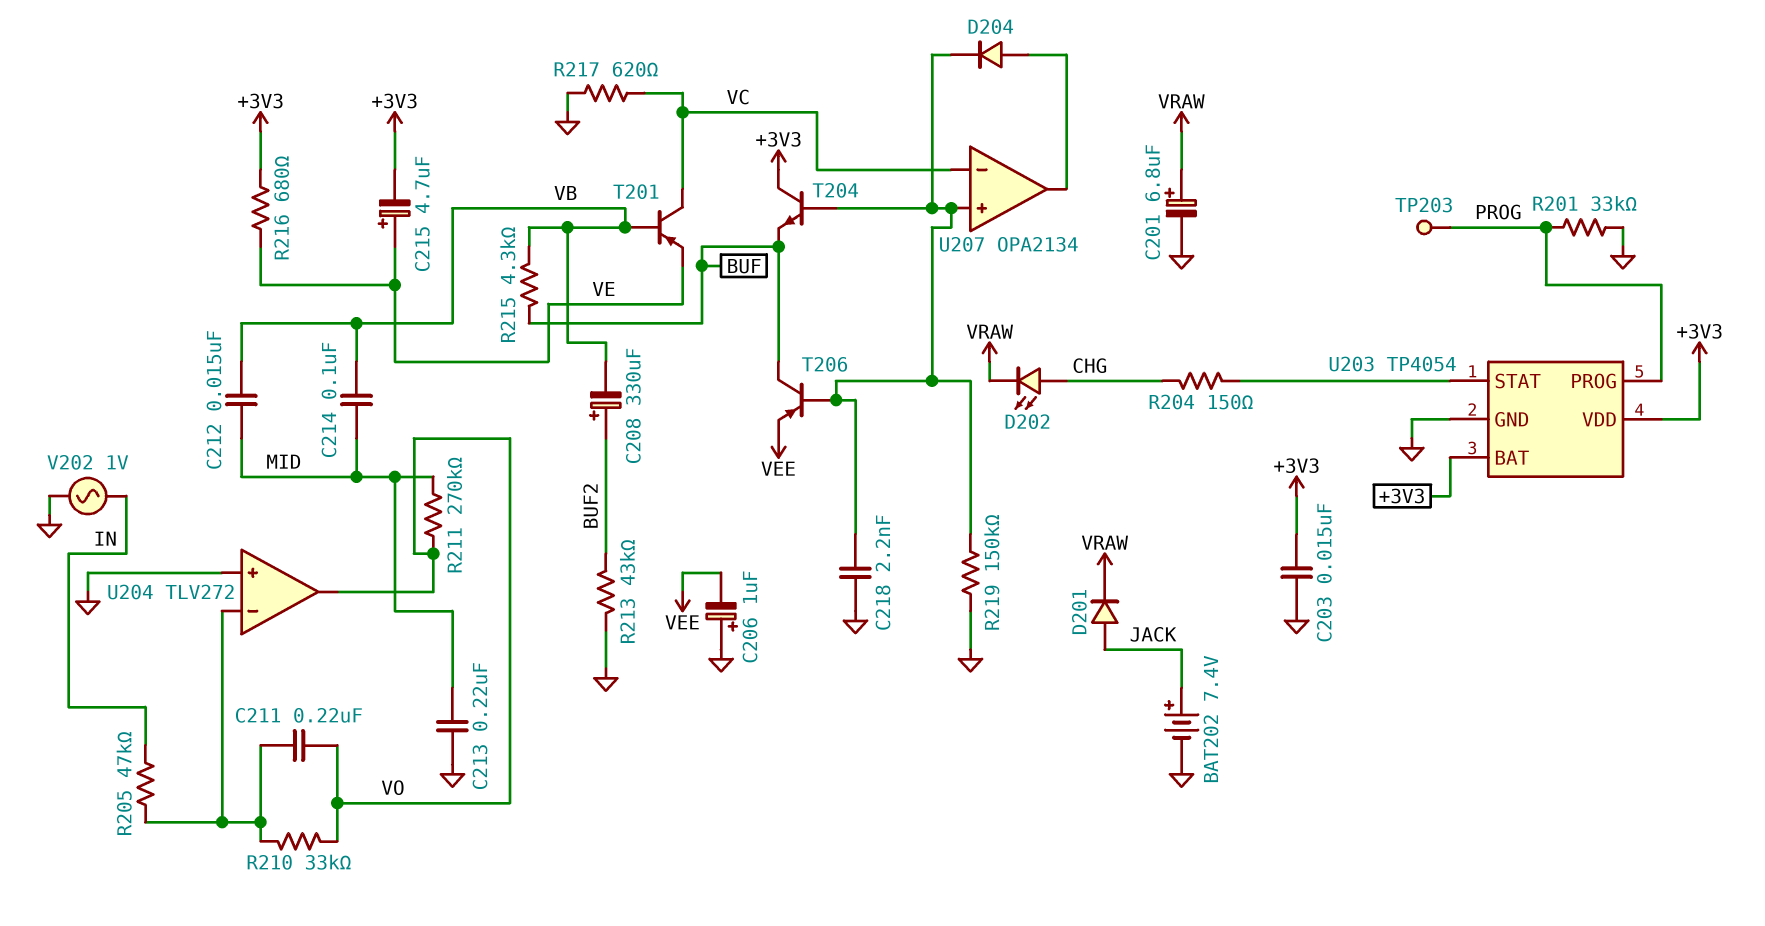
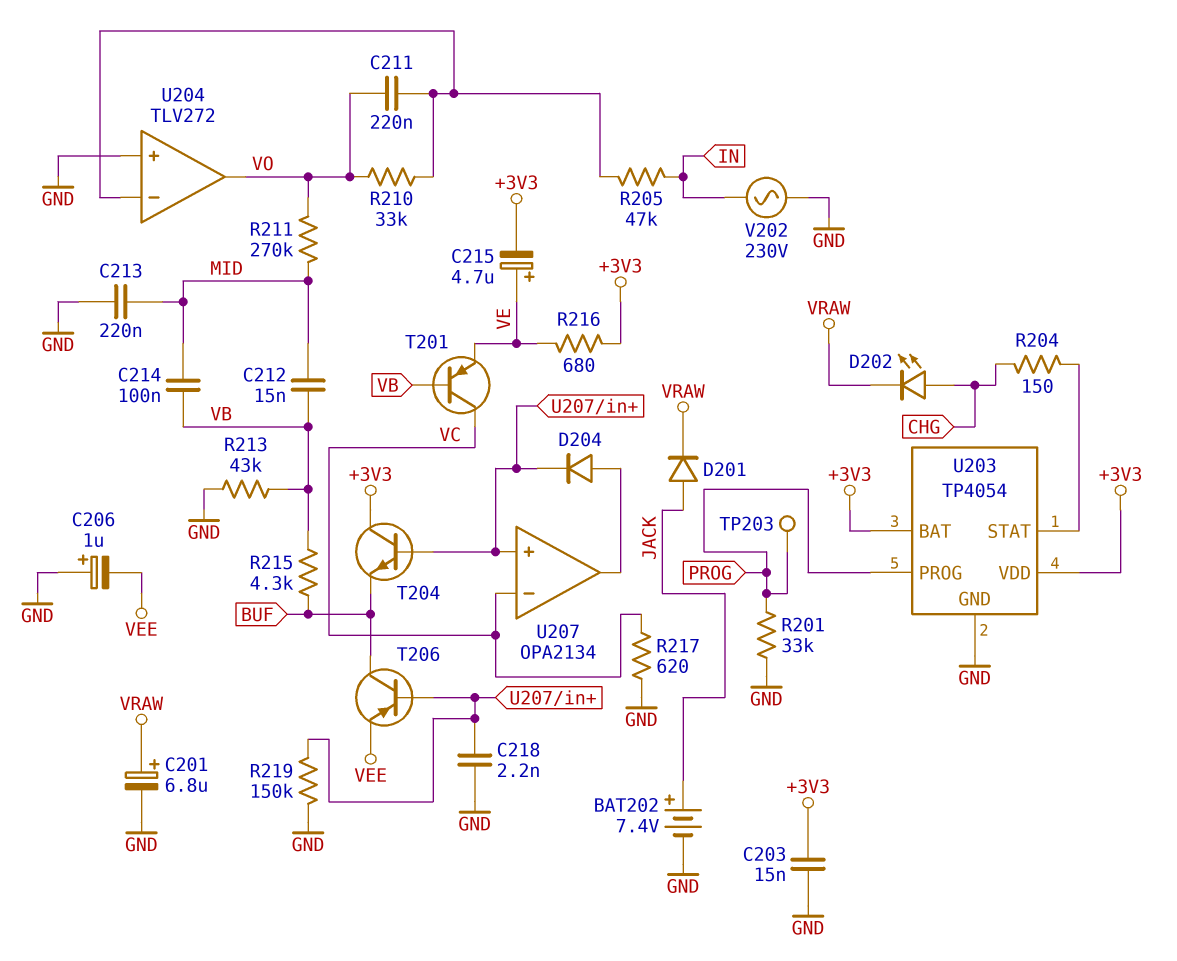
C208: 330uF (plus BUF2, minus VB) -> none
R213: 43k (BUF2, GND) -> 43k (GND, VB)
V202: AC 1V (GND, IN) -> AC 230V (GND, IN)

